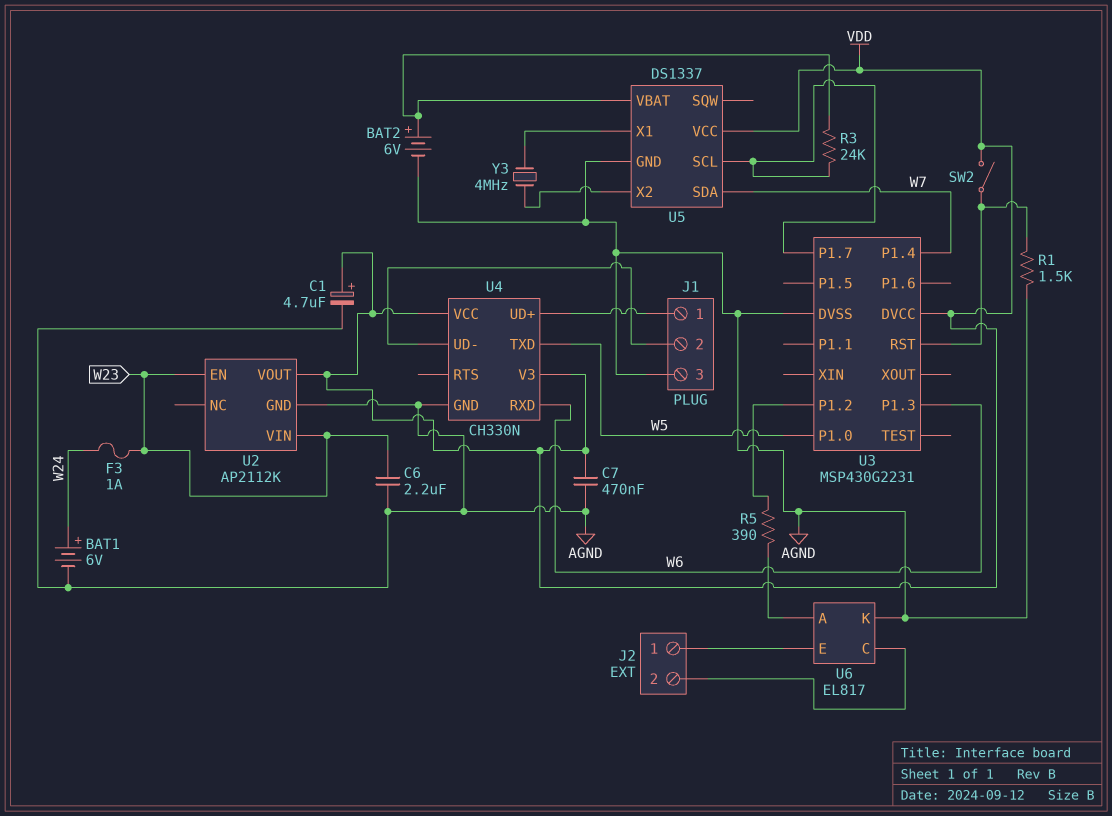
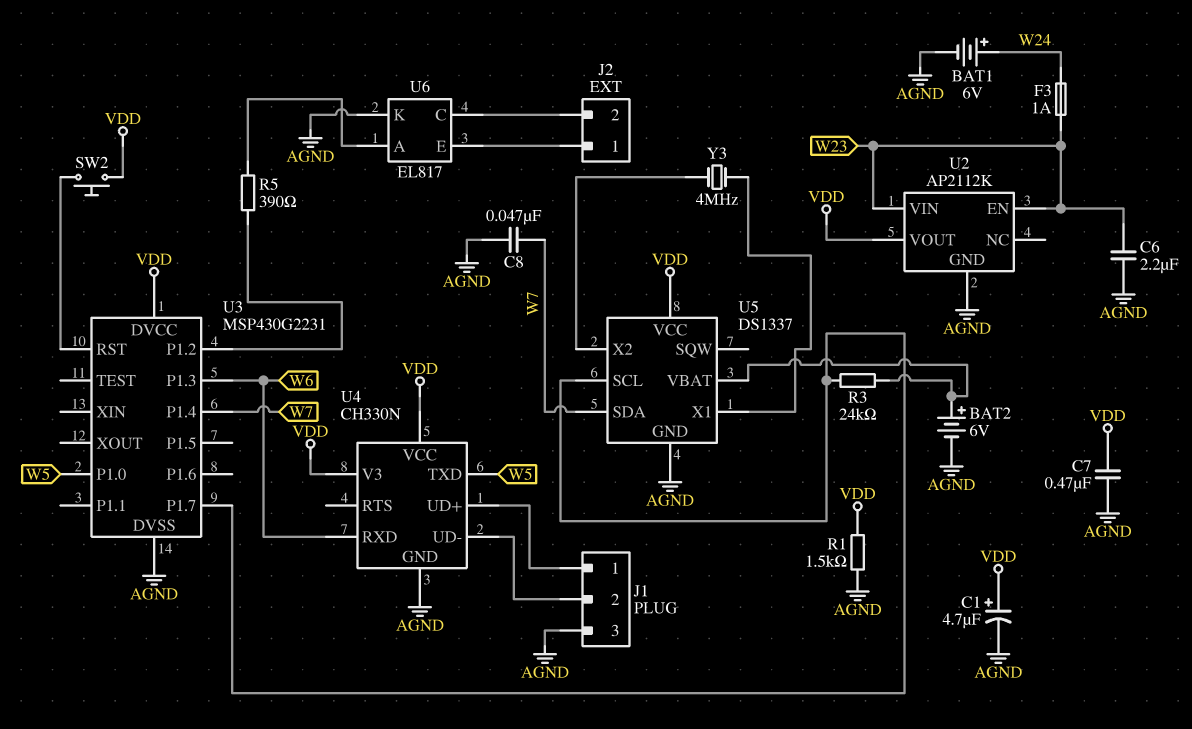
C8: none -> 47nF (AGND, W7)
R1: 1.5k (AGND, U3/RST) -> 1.5k (AGND, VDD)
SW2: switch (U3/RST, VDD) -> button (U3/RST, VDD)

